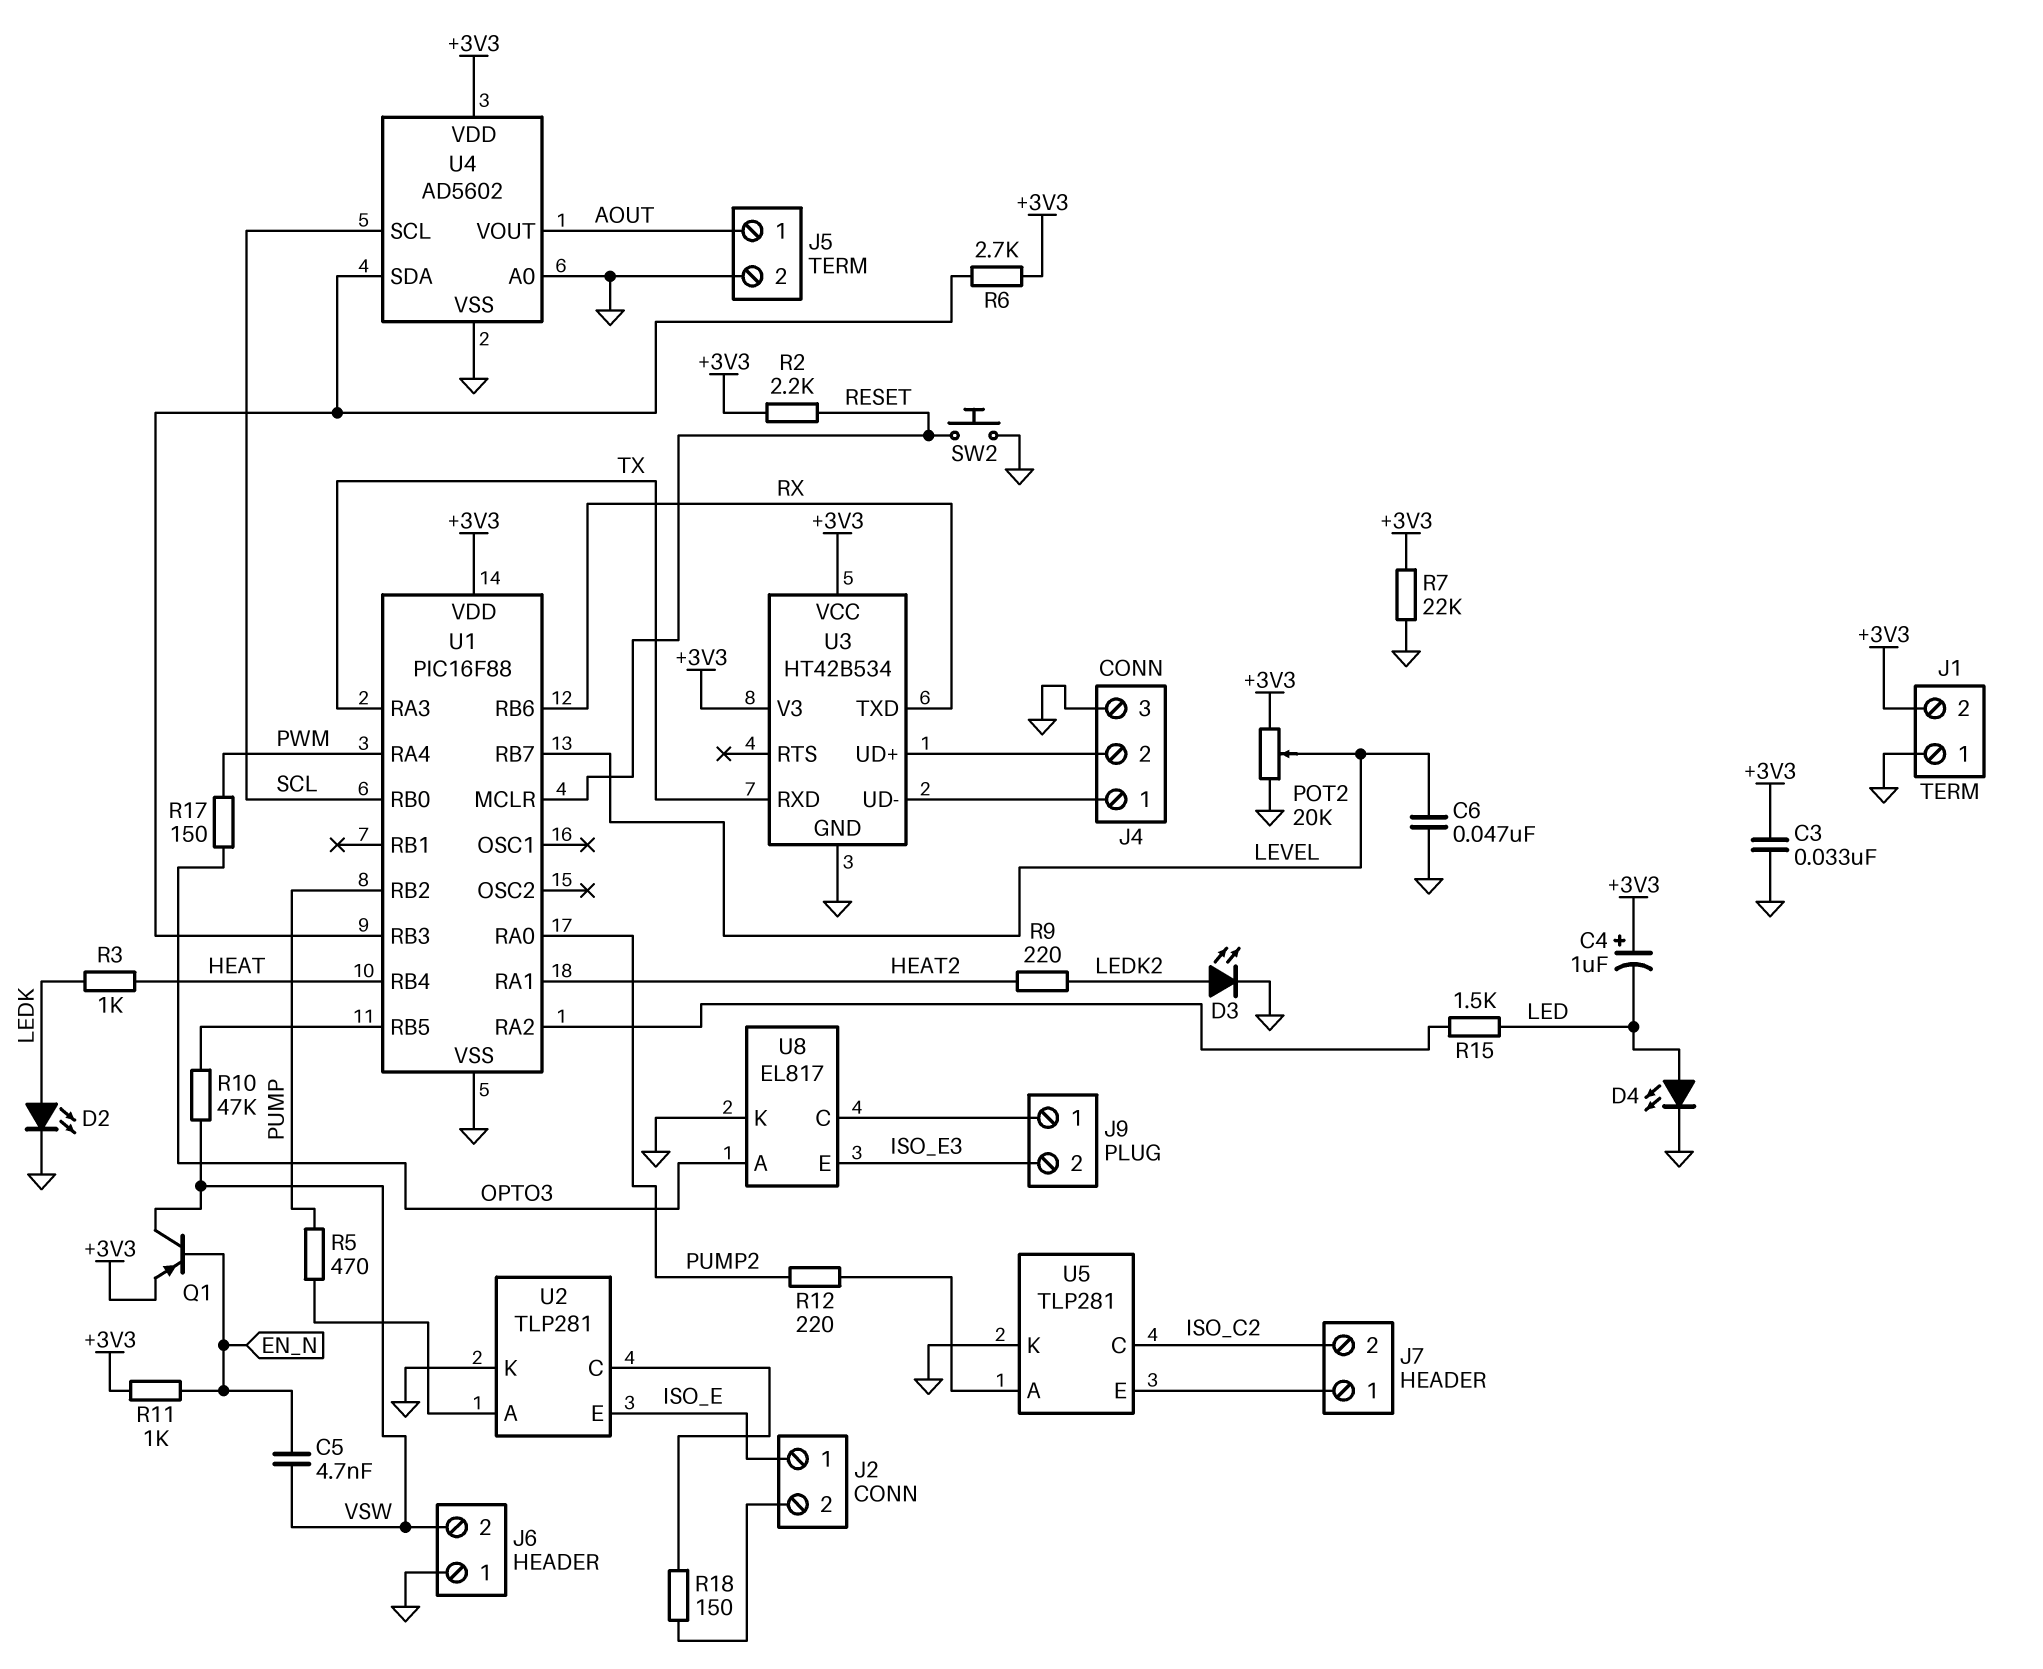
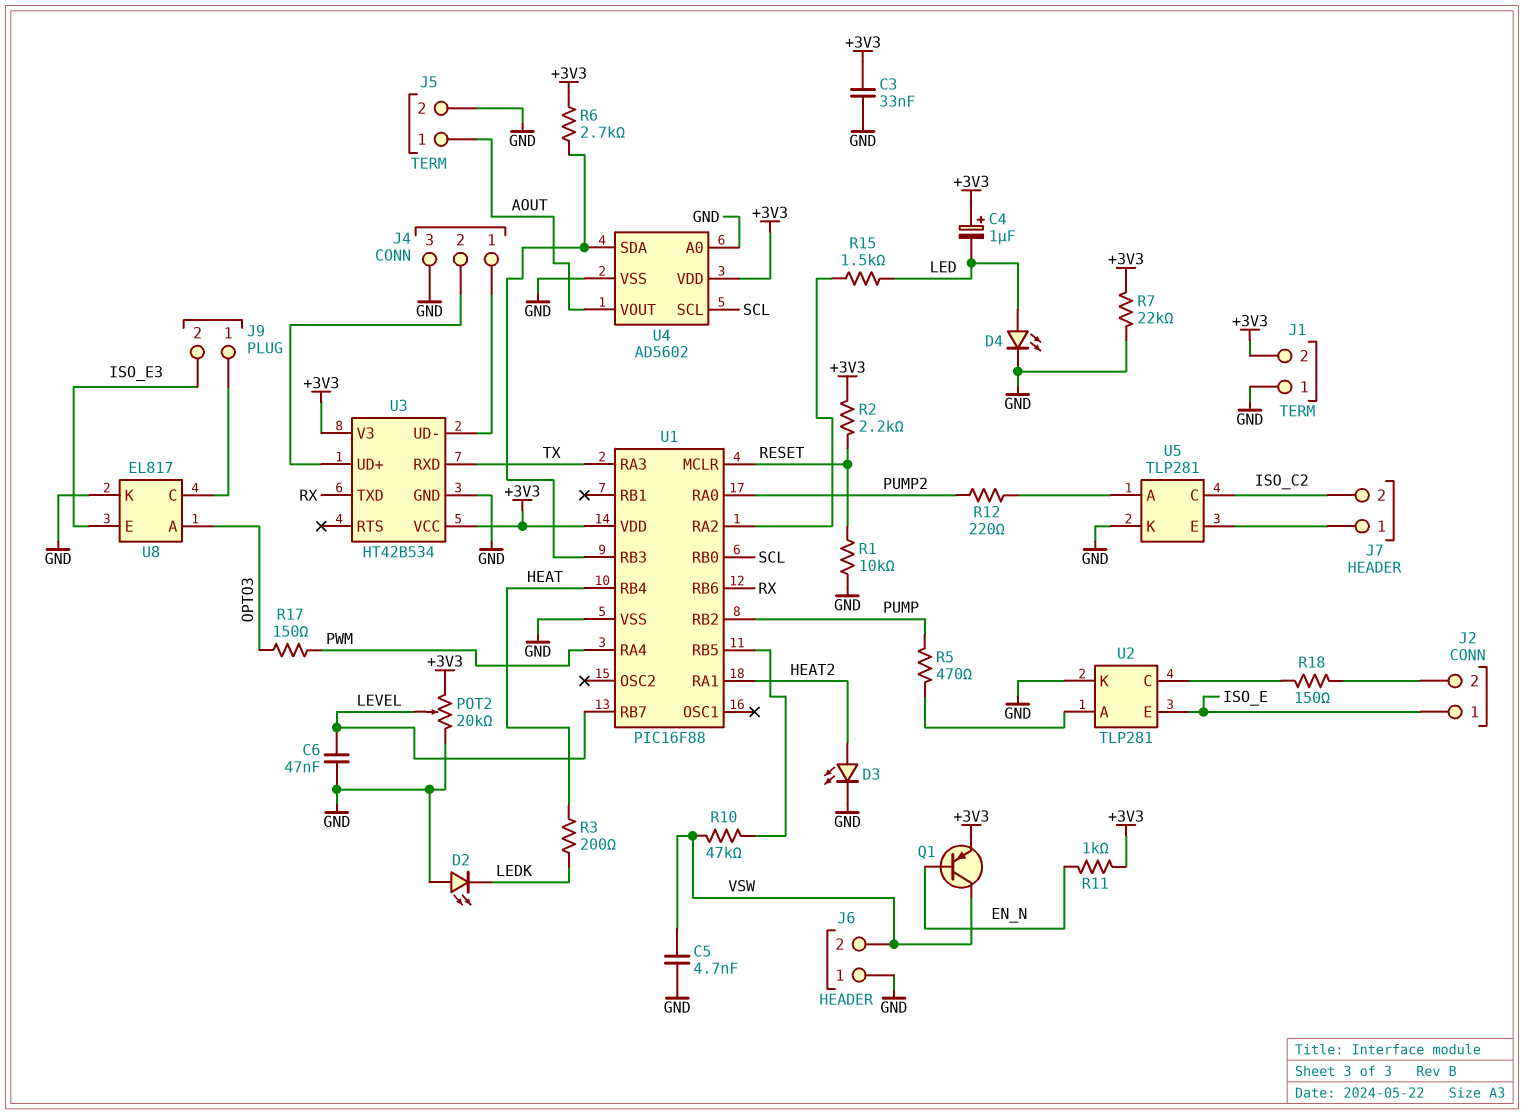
C5: 4.7nF (EN_N, VSW) -> 4.7nF (GND, VSW)
D2: LED (A LEDK, K GND) -> LED (A GND, K LEDK)
D3: LED (A LEDK2, K GND) -> LED (A HEAT2, K GND)
R1: none -> 10k (GND, RESET)
R3: 1k (HEAT, LEDK) -> 200 (HEAT, LEDK)
R9: 220 (HEAT2, LEDK2) -> none
SW2: button (GND, RESET) -> none

